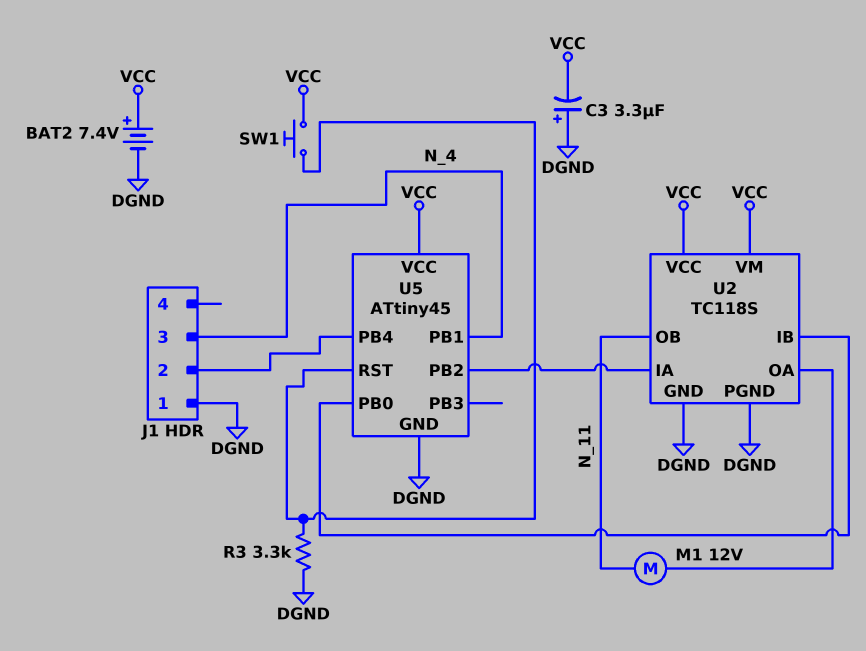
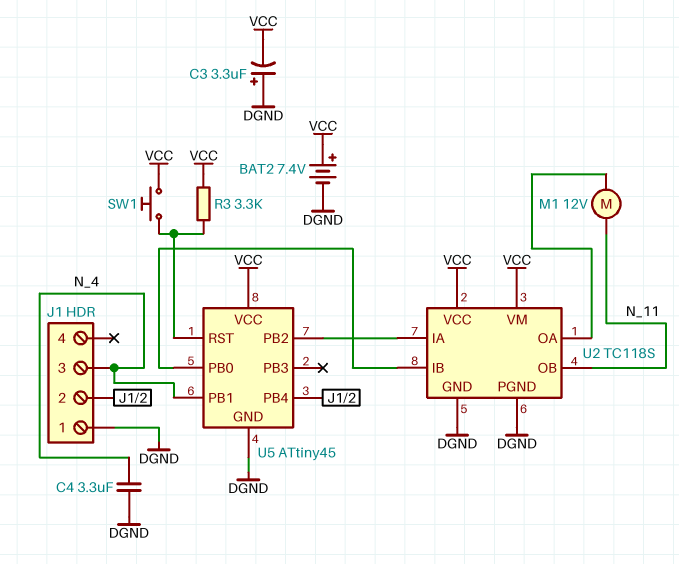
C4: none -> 3.3uF (DGND, N_4)
R3: 3.3k (DGND, U5/RST) -> 3.3k (U5/RST, VCC)

